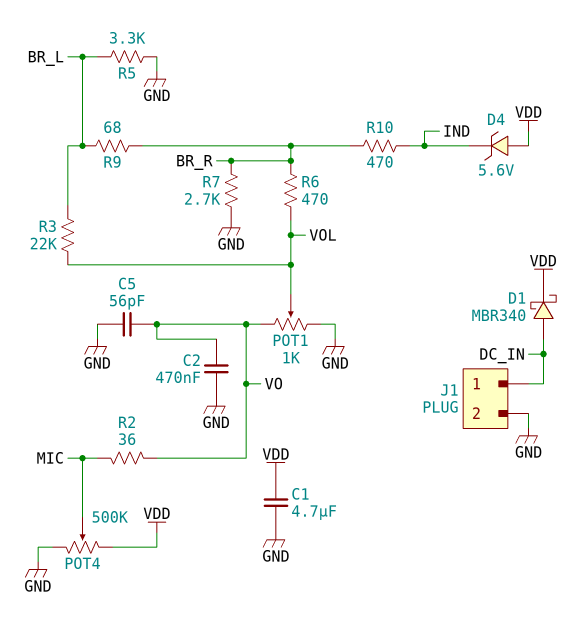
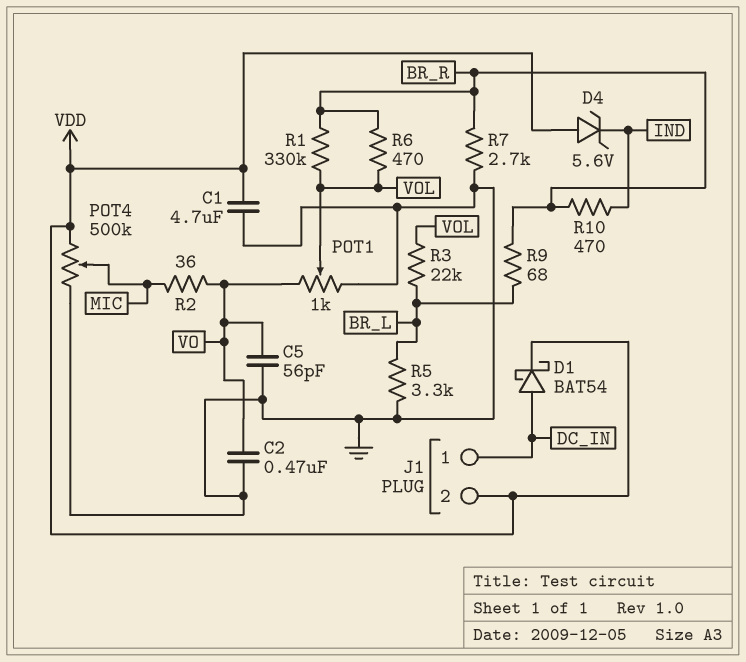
D1: schottky MBR340 (A DC_IN, K VDD) -> schottky BAT54 (A DC_IN, K VDD)
J1 pin 2: GND -> VDD
R1: none -> 330k (BR_R, VOL)

